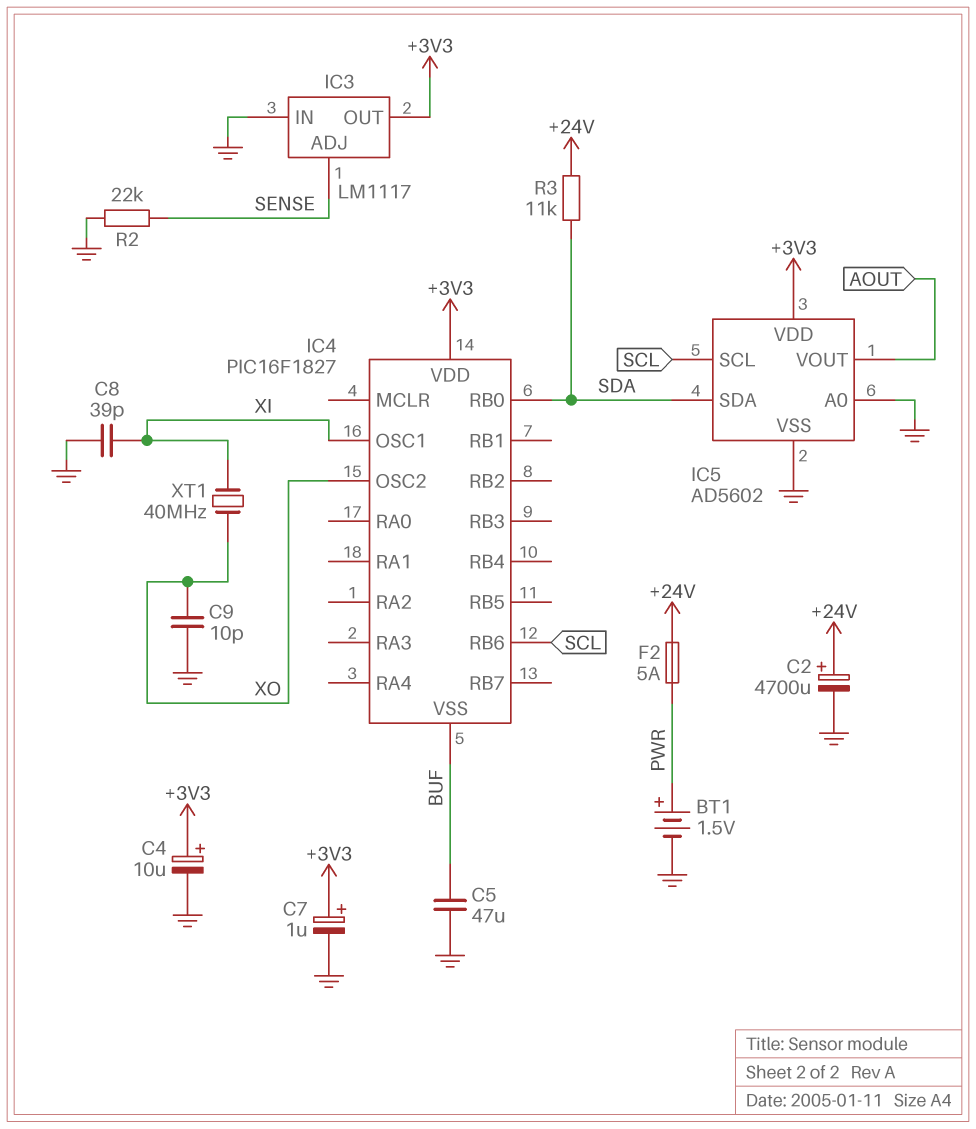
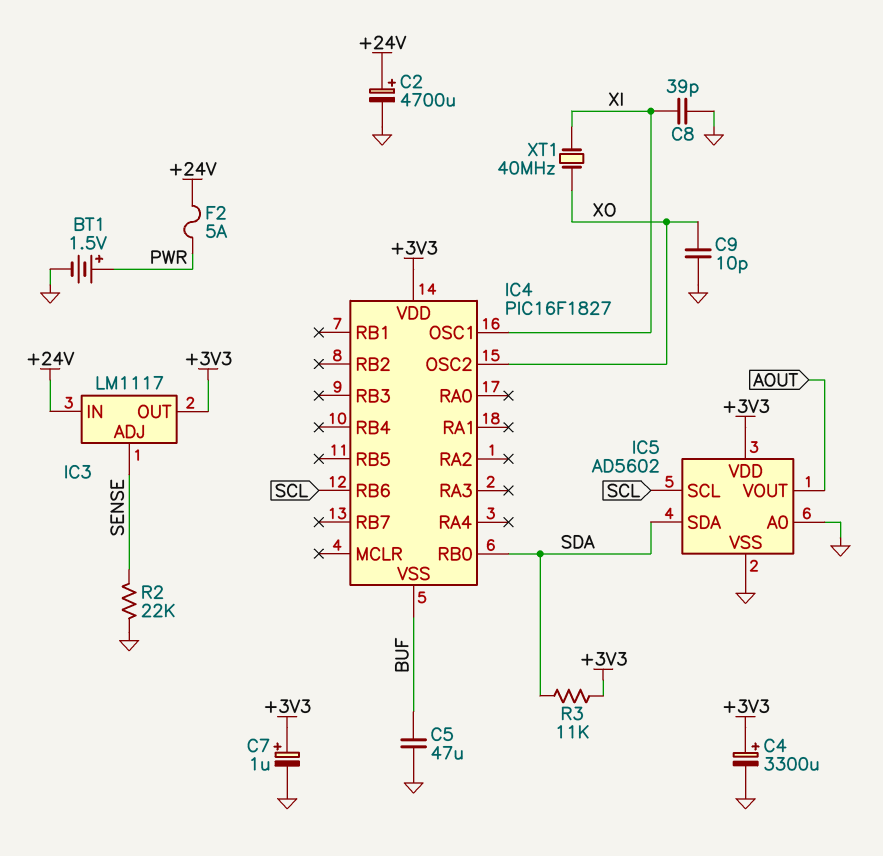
C4: 10uF (plus +3V3, minus GND) -> 3300uF (plus +3V3, minus GND)
IC3 pin IN: GND -> +24V
R3: 11k (+24V, SDA) -> 11k (+3V3, SDA)

